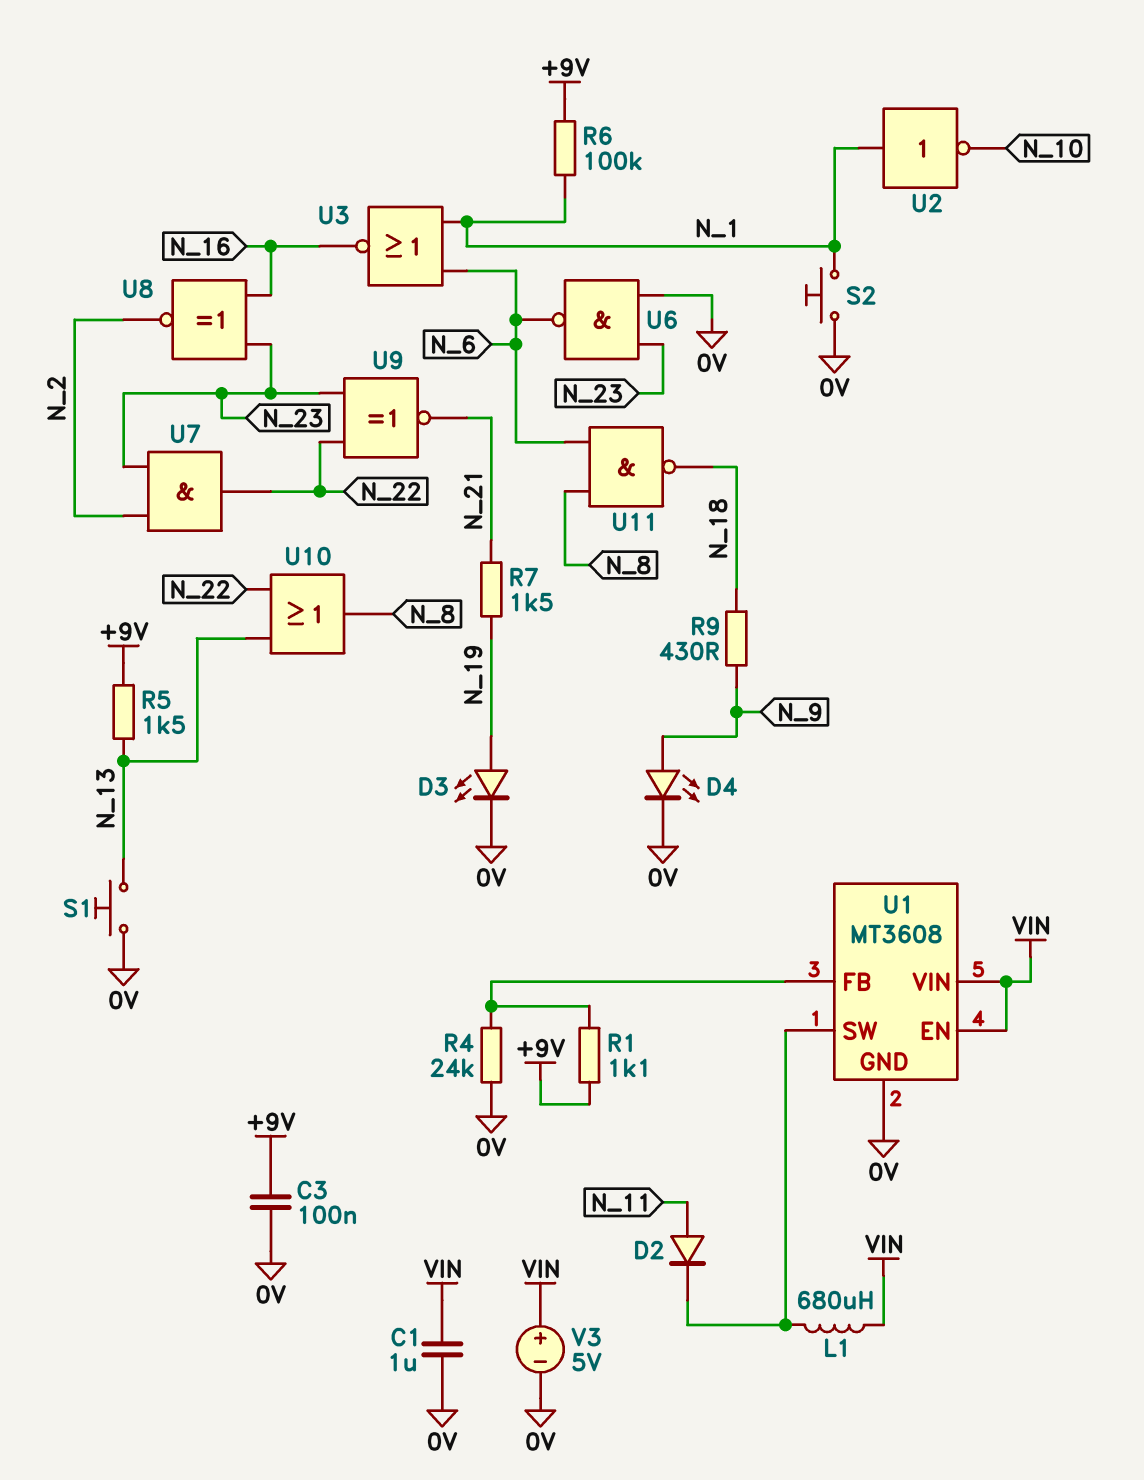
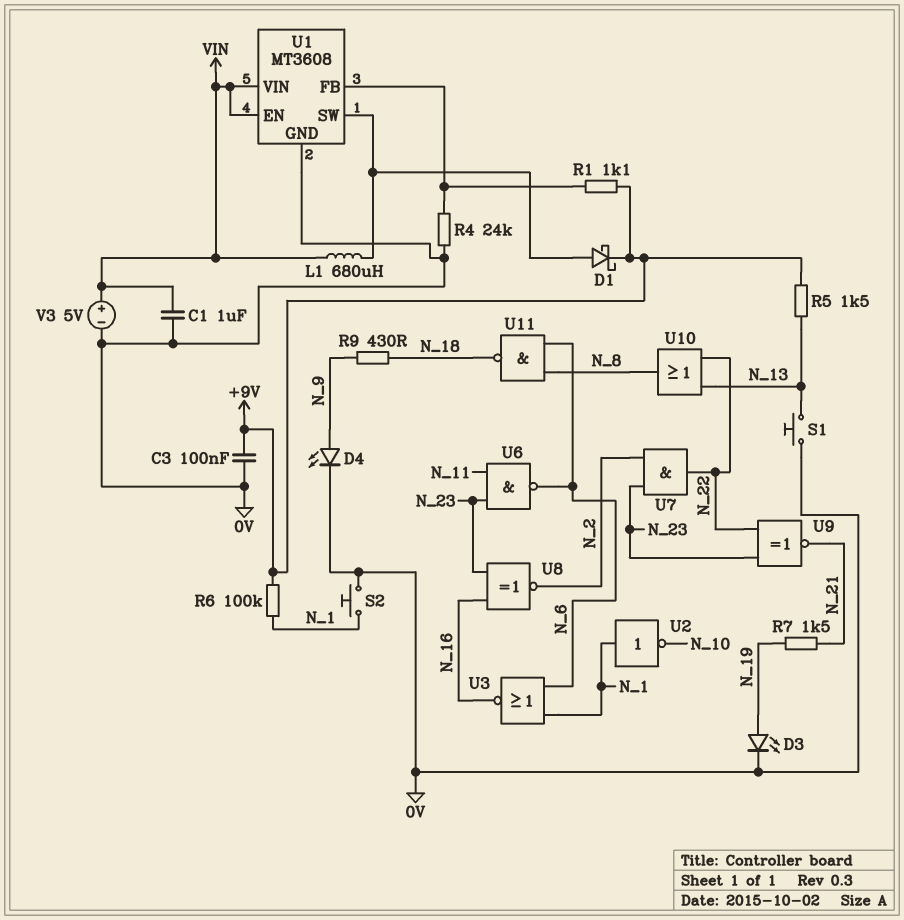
D1: none -> schottky (A U1/SW, K +9V)
D2: diode (A N_11, K U1/SW) -> none
U6: NAND (in 0V, in N_23, out N_6) -> NAND (in N_11, in N_23, out N_6)

